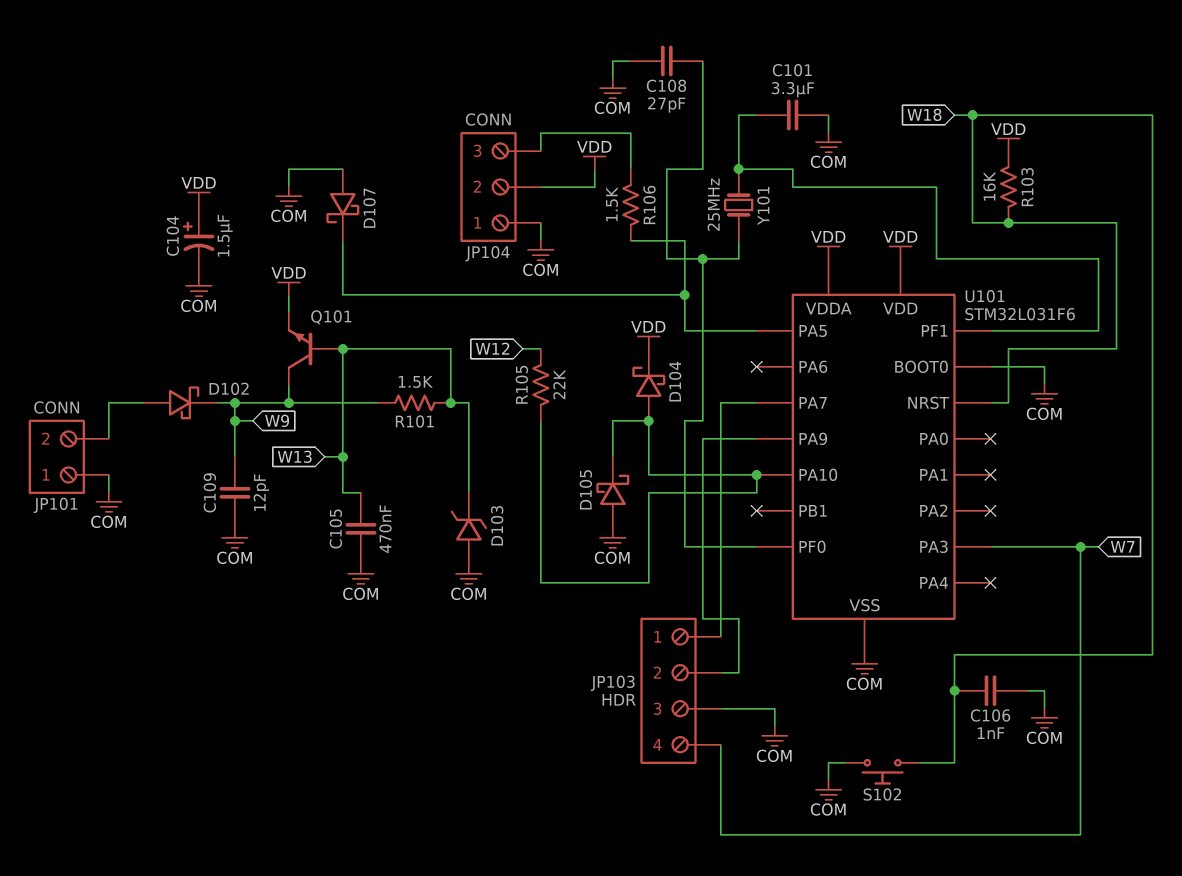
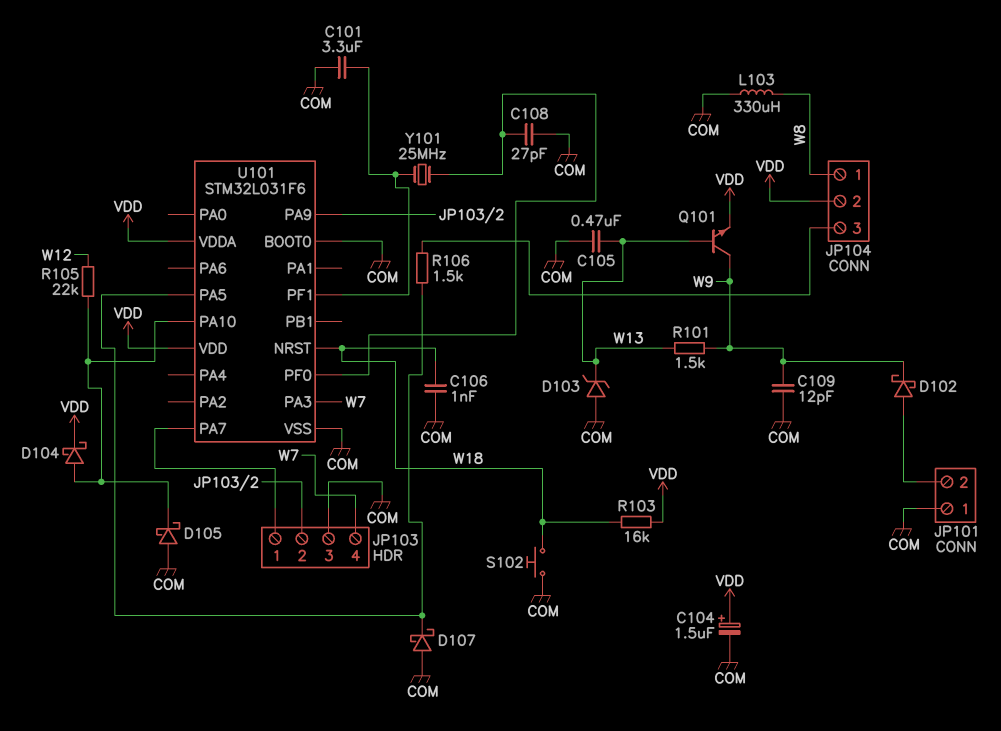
JP104 pin 1: COM -> W8
L103: none -> 330uH (COM, W8)

